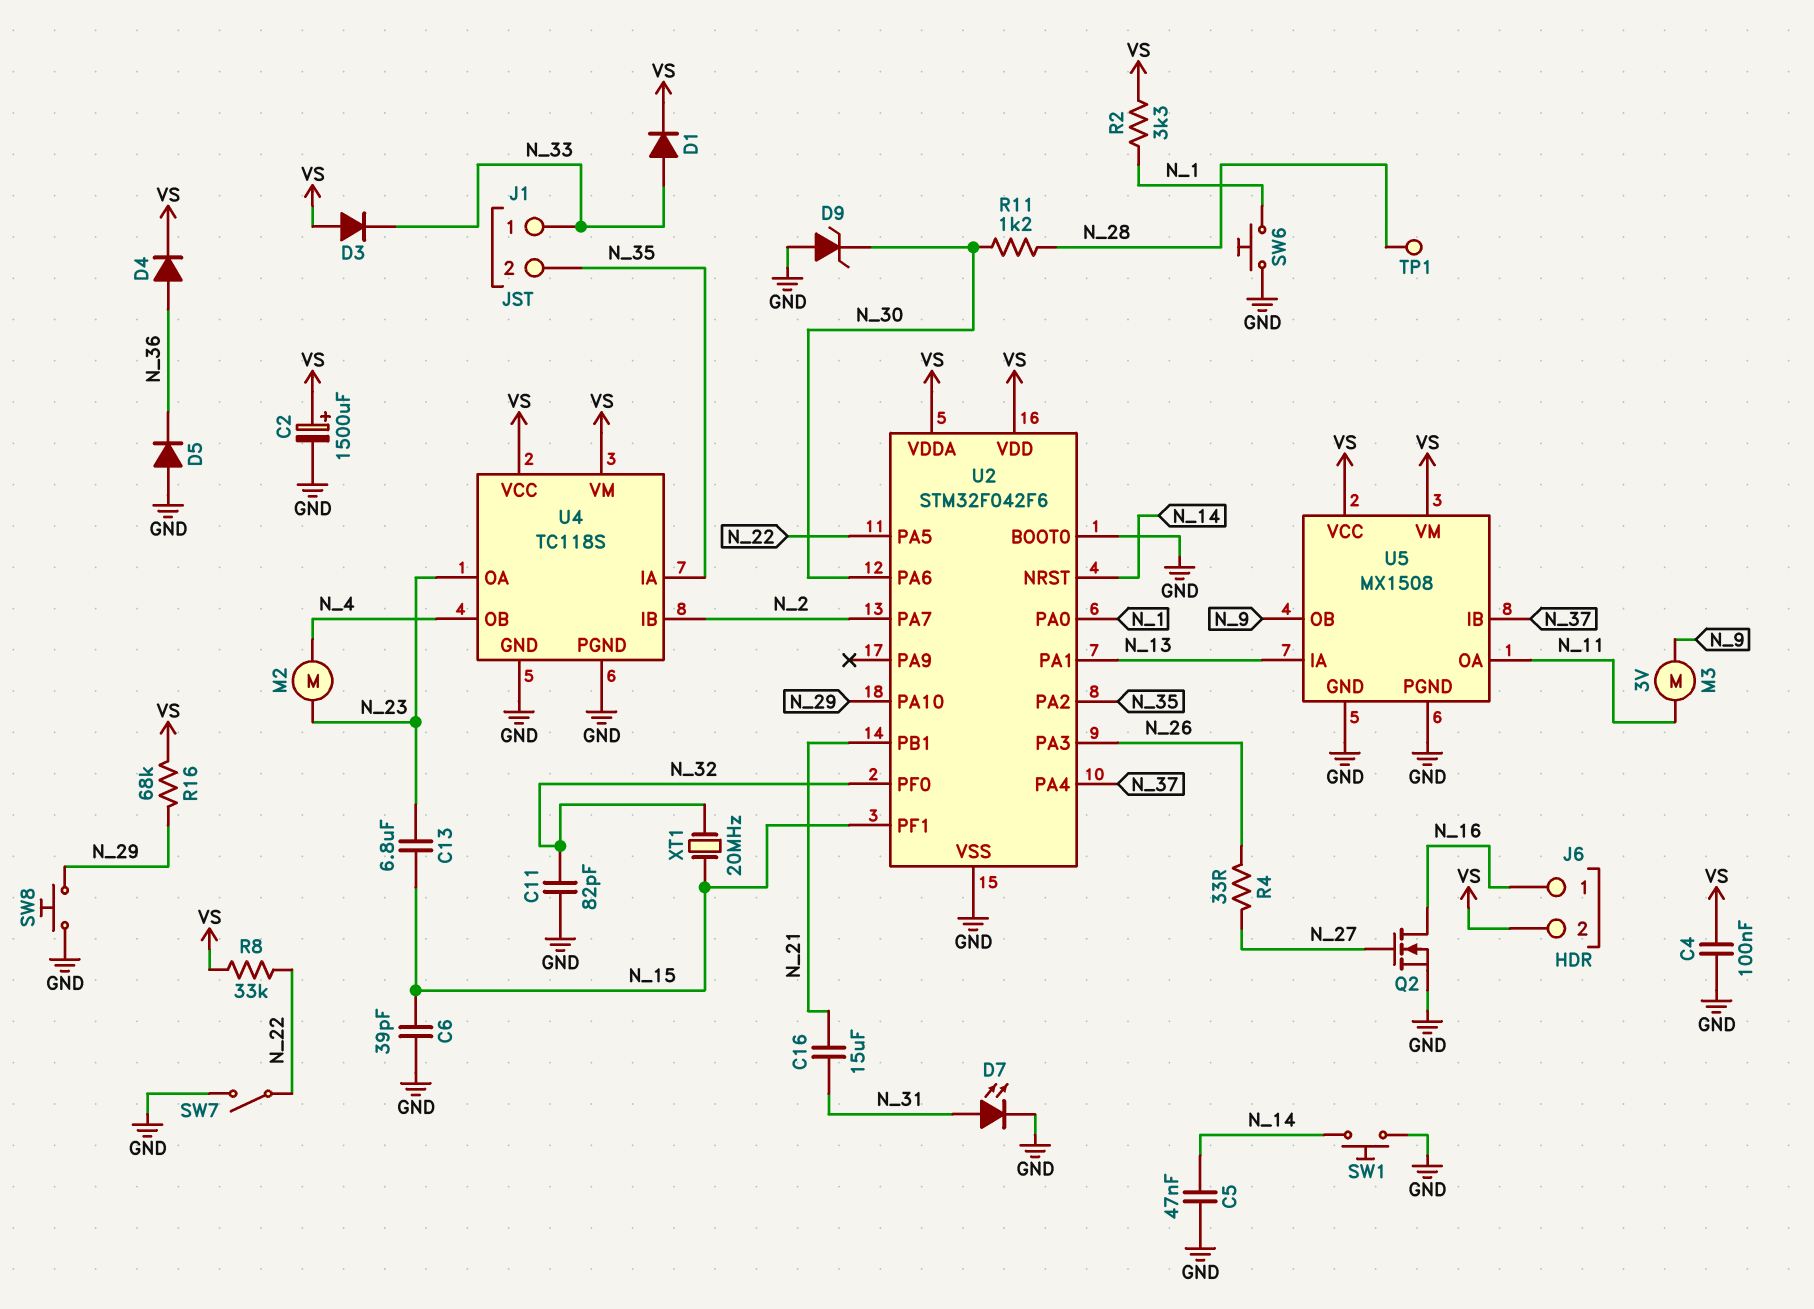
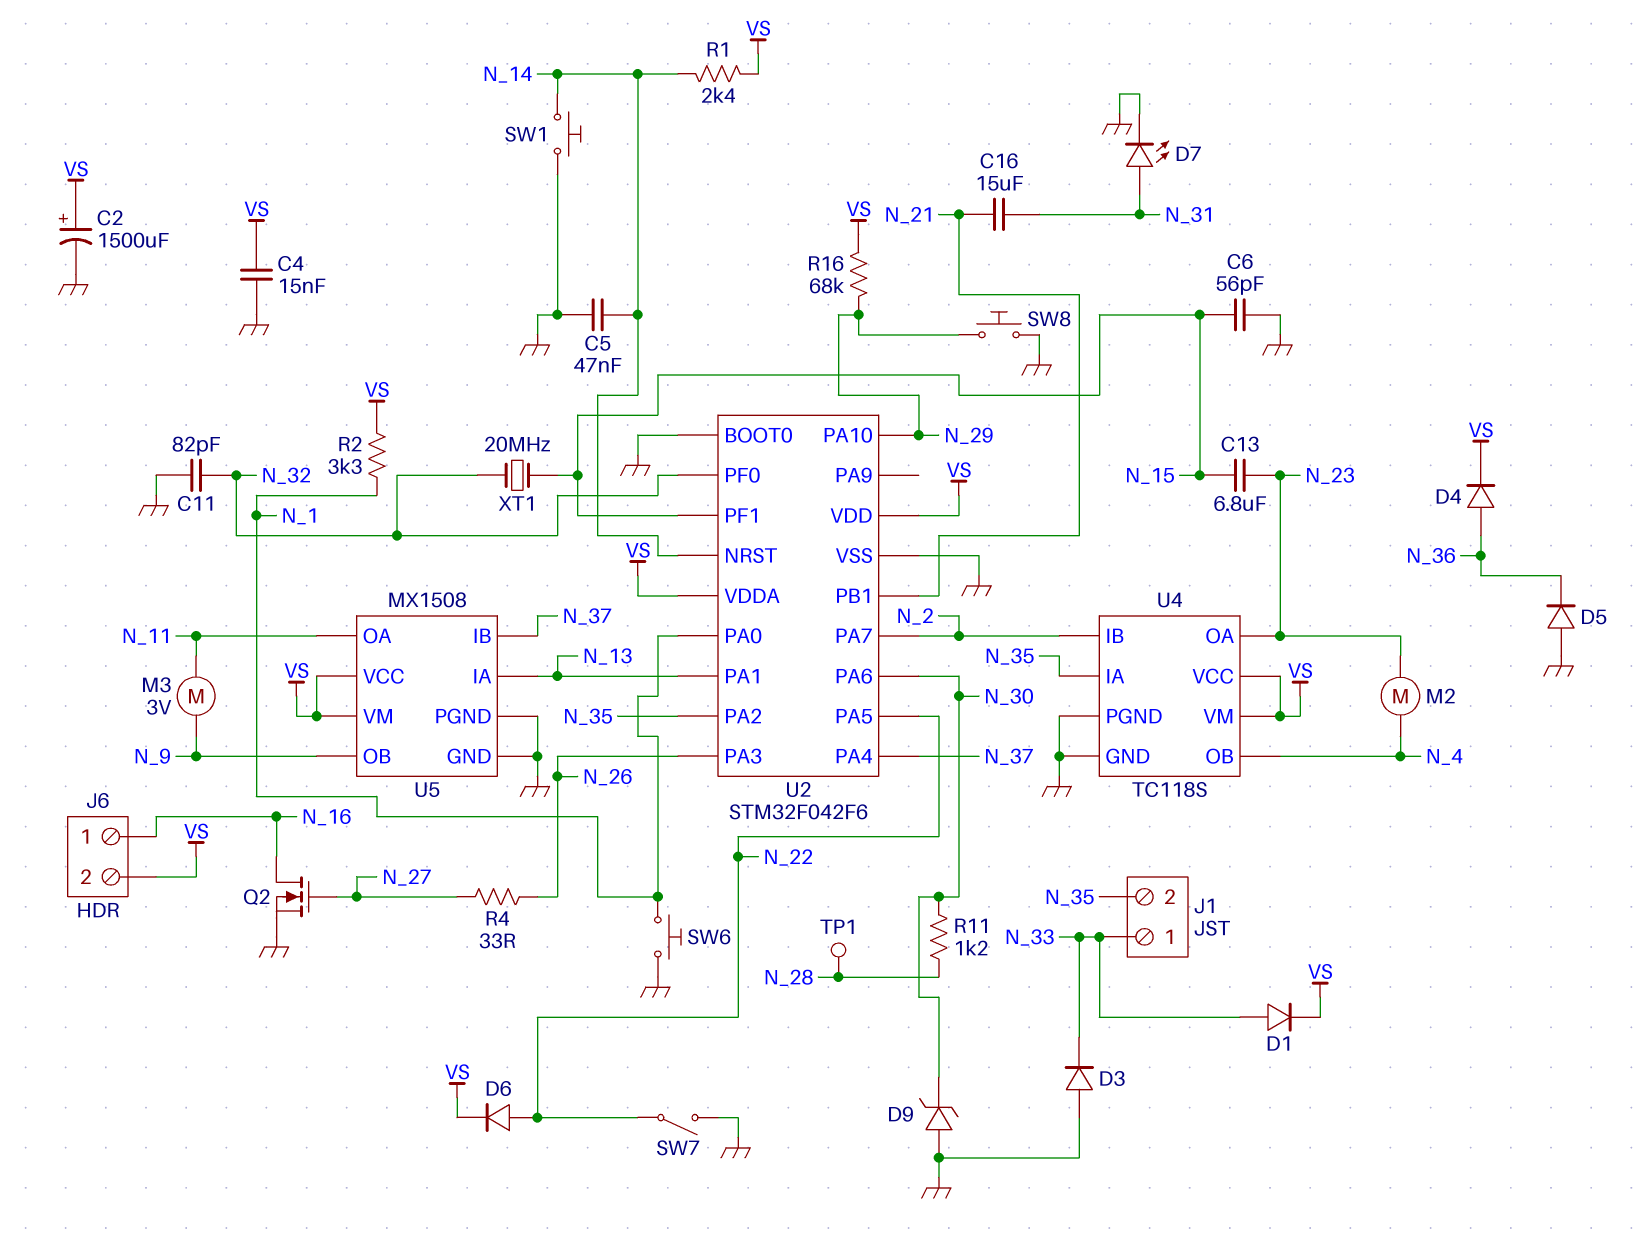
C4: 100nF (GND, VS) -> 15nF (GND, VS)
C6: 39pF (GND, N_15) -> 56pF (GND, N_15)
D3: diode (A VS, K N_33) -> diode (A GND, K N_33)
D6: none -> diode (A N_22, K VS)
R1: none -> 2.4k (N_14, VS)
R8: 33k (N_22, VS) -> none

